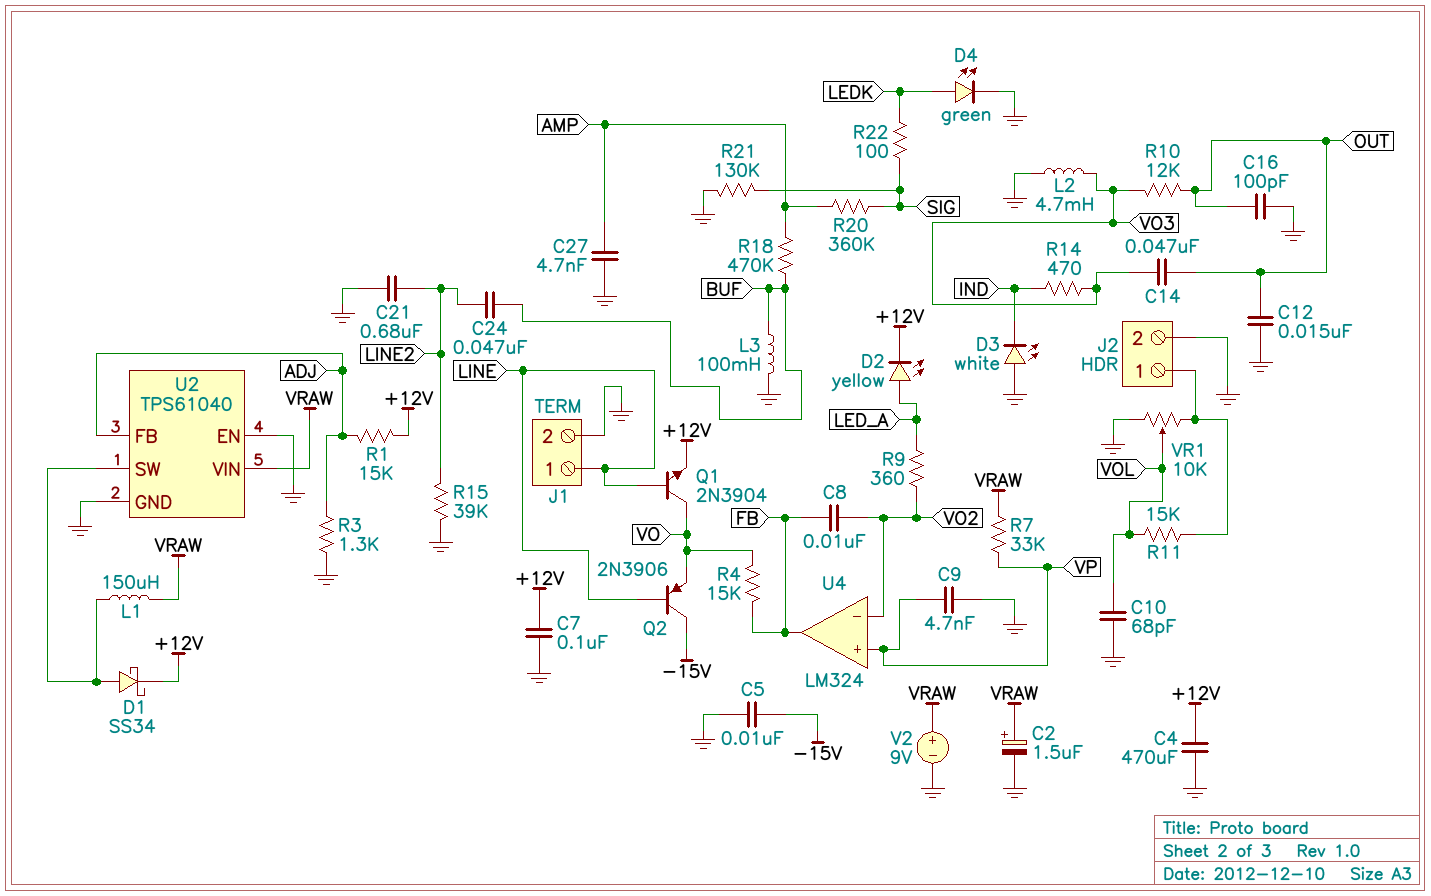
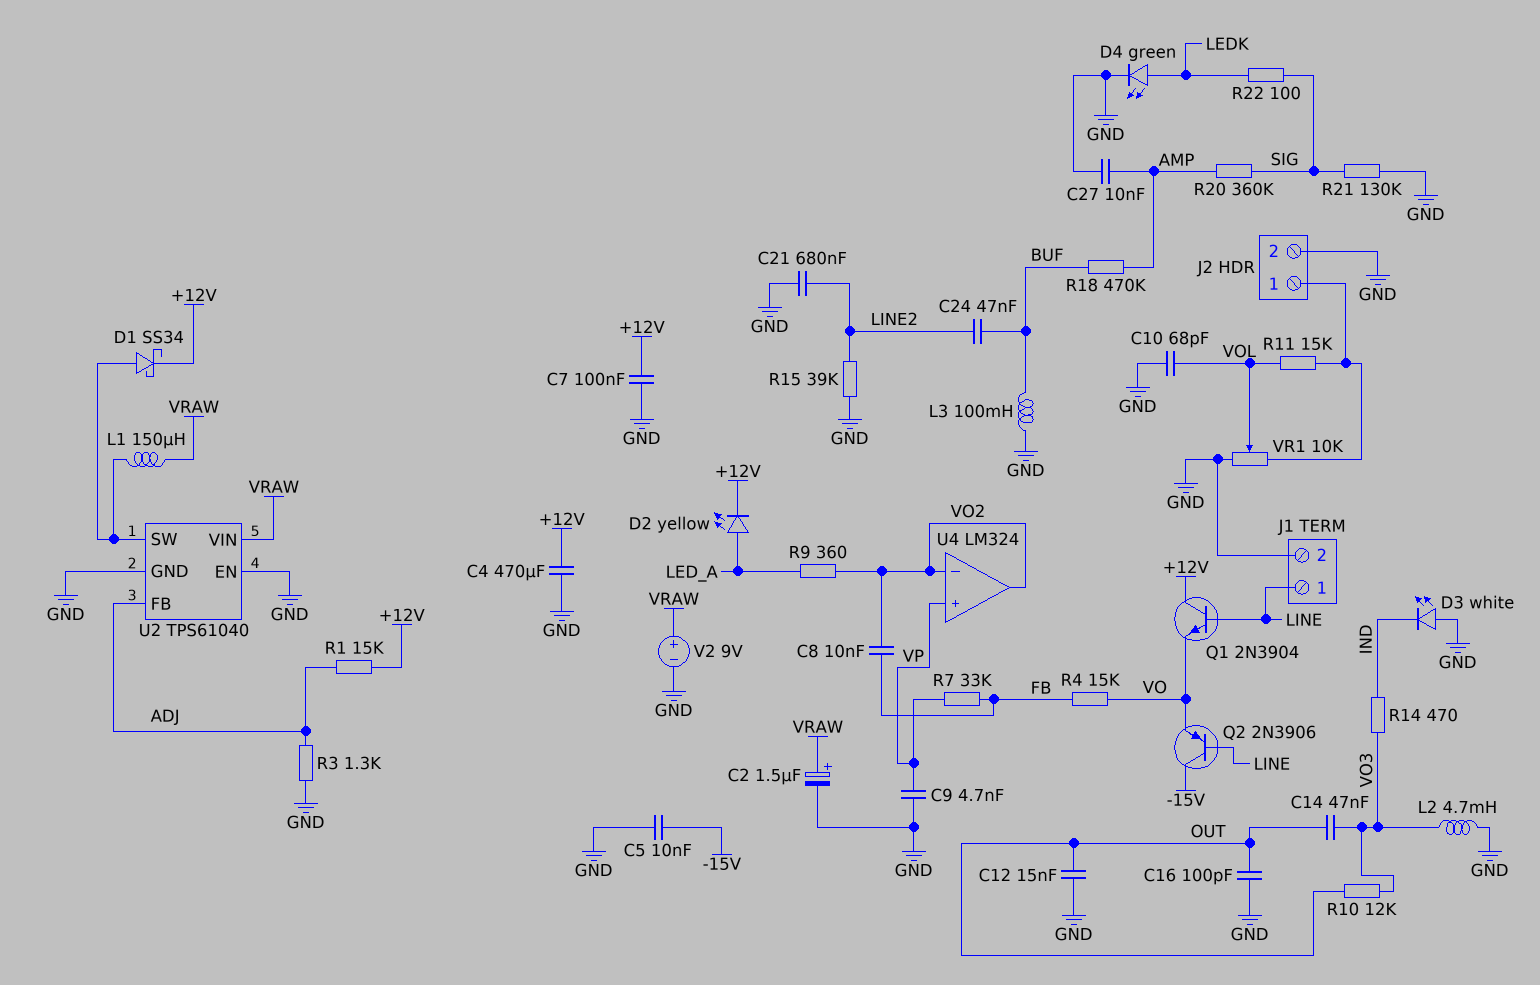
C27: 4.7nF (AMP, GND) -> 10nF (AMP, GND)
Q1: NPN 2N3904 (B LINE, C VO, E +12V) -> NPN 2N3904 (B LINE, C +12V, E VO)
R7: 33k (VP, VRAW) -> 33k (FB, VP)
U4 pin out: FB -> VO2

